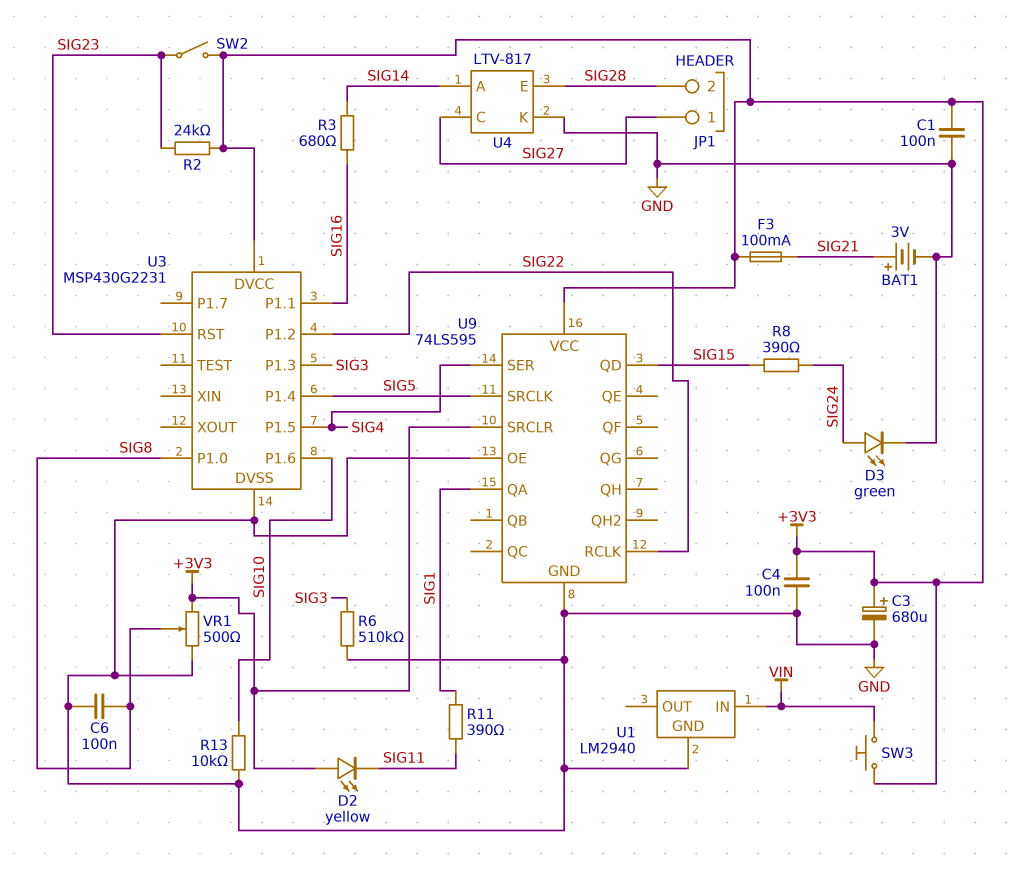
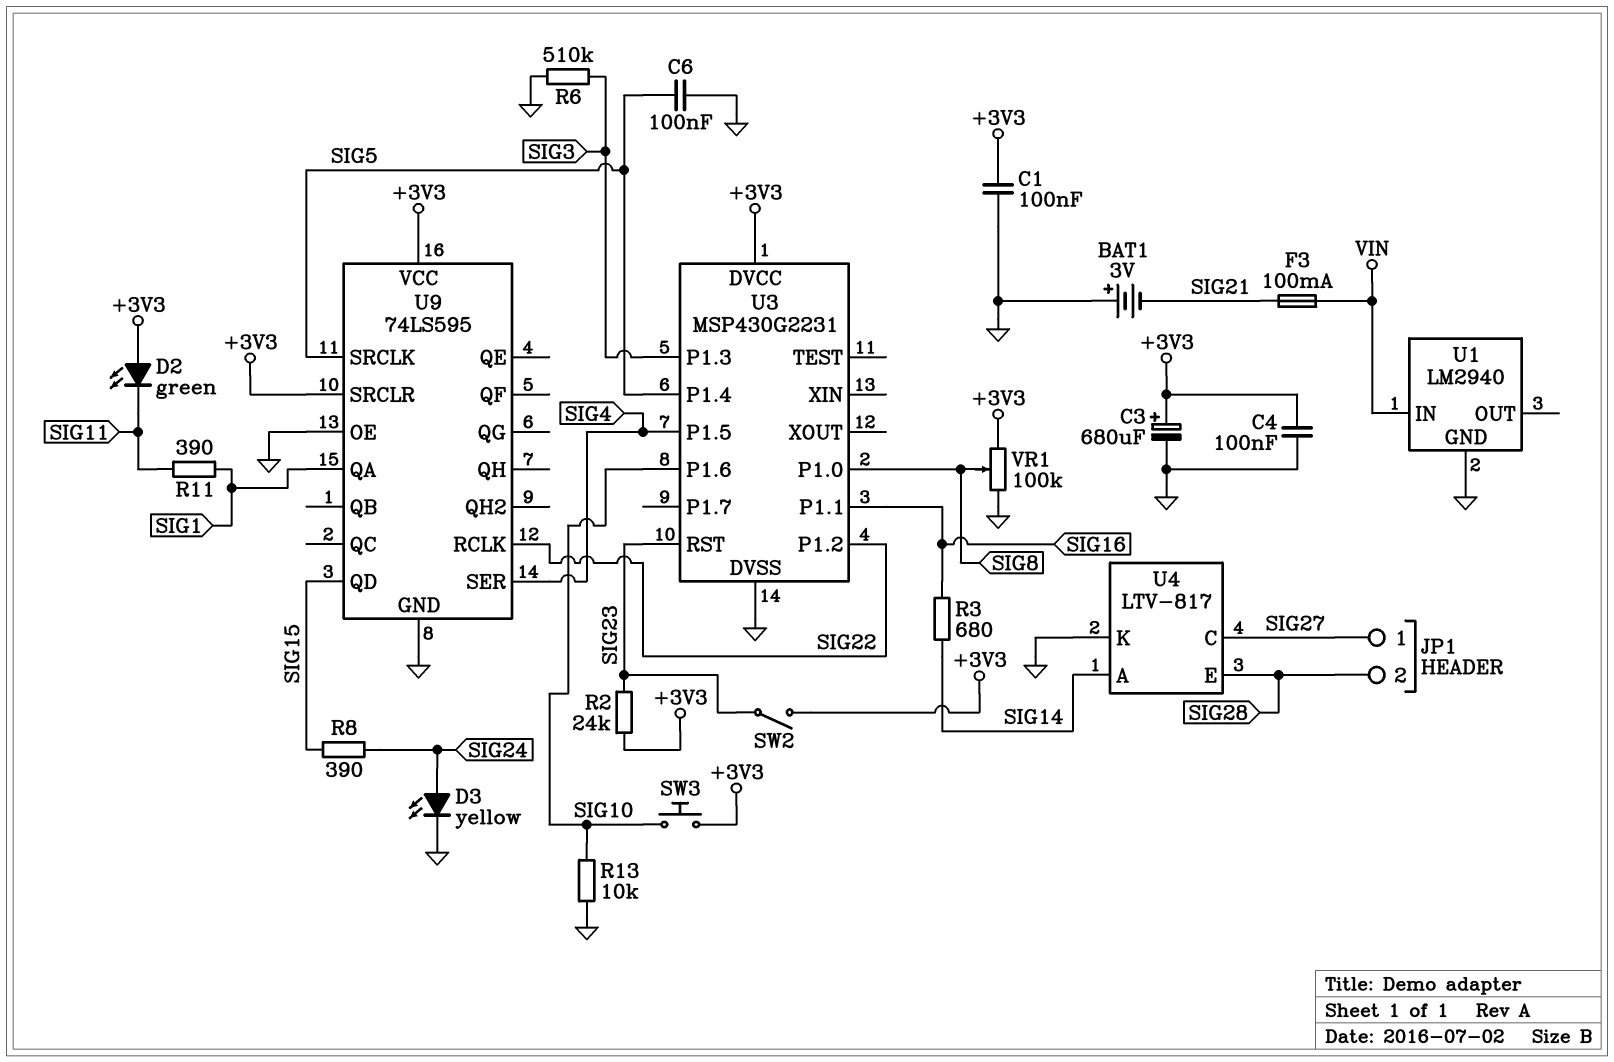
BAT1: 3V (plus SIG21, minus GND) -> 3V (plus GND, minus SIG21)
C6: 100nF (GND, SIG8) -> 100nF (GND, SIG5)
D2: LED yellow (A +3V3, K SIG11) -> LED green (A +3V3, K SIG11)
D3: LED green (A SIG24, K GND) -> LED yellow (A SIG24, K GND)
F3: 100mA (+3V3, SIG21) -> 100mA (SIG21, VIN)
SW3: button (+3V3, VIN) -> button (+3V3, SIG10)
VR1: 500 (+3V3, GND, wiper SIG8) -> 100k (+3V3, GND, wiper SIG8)

